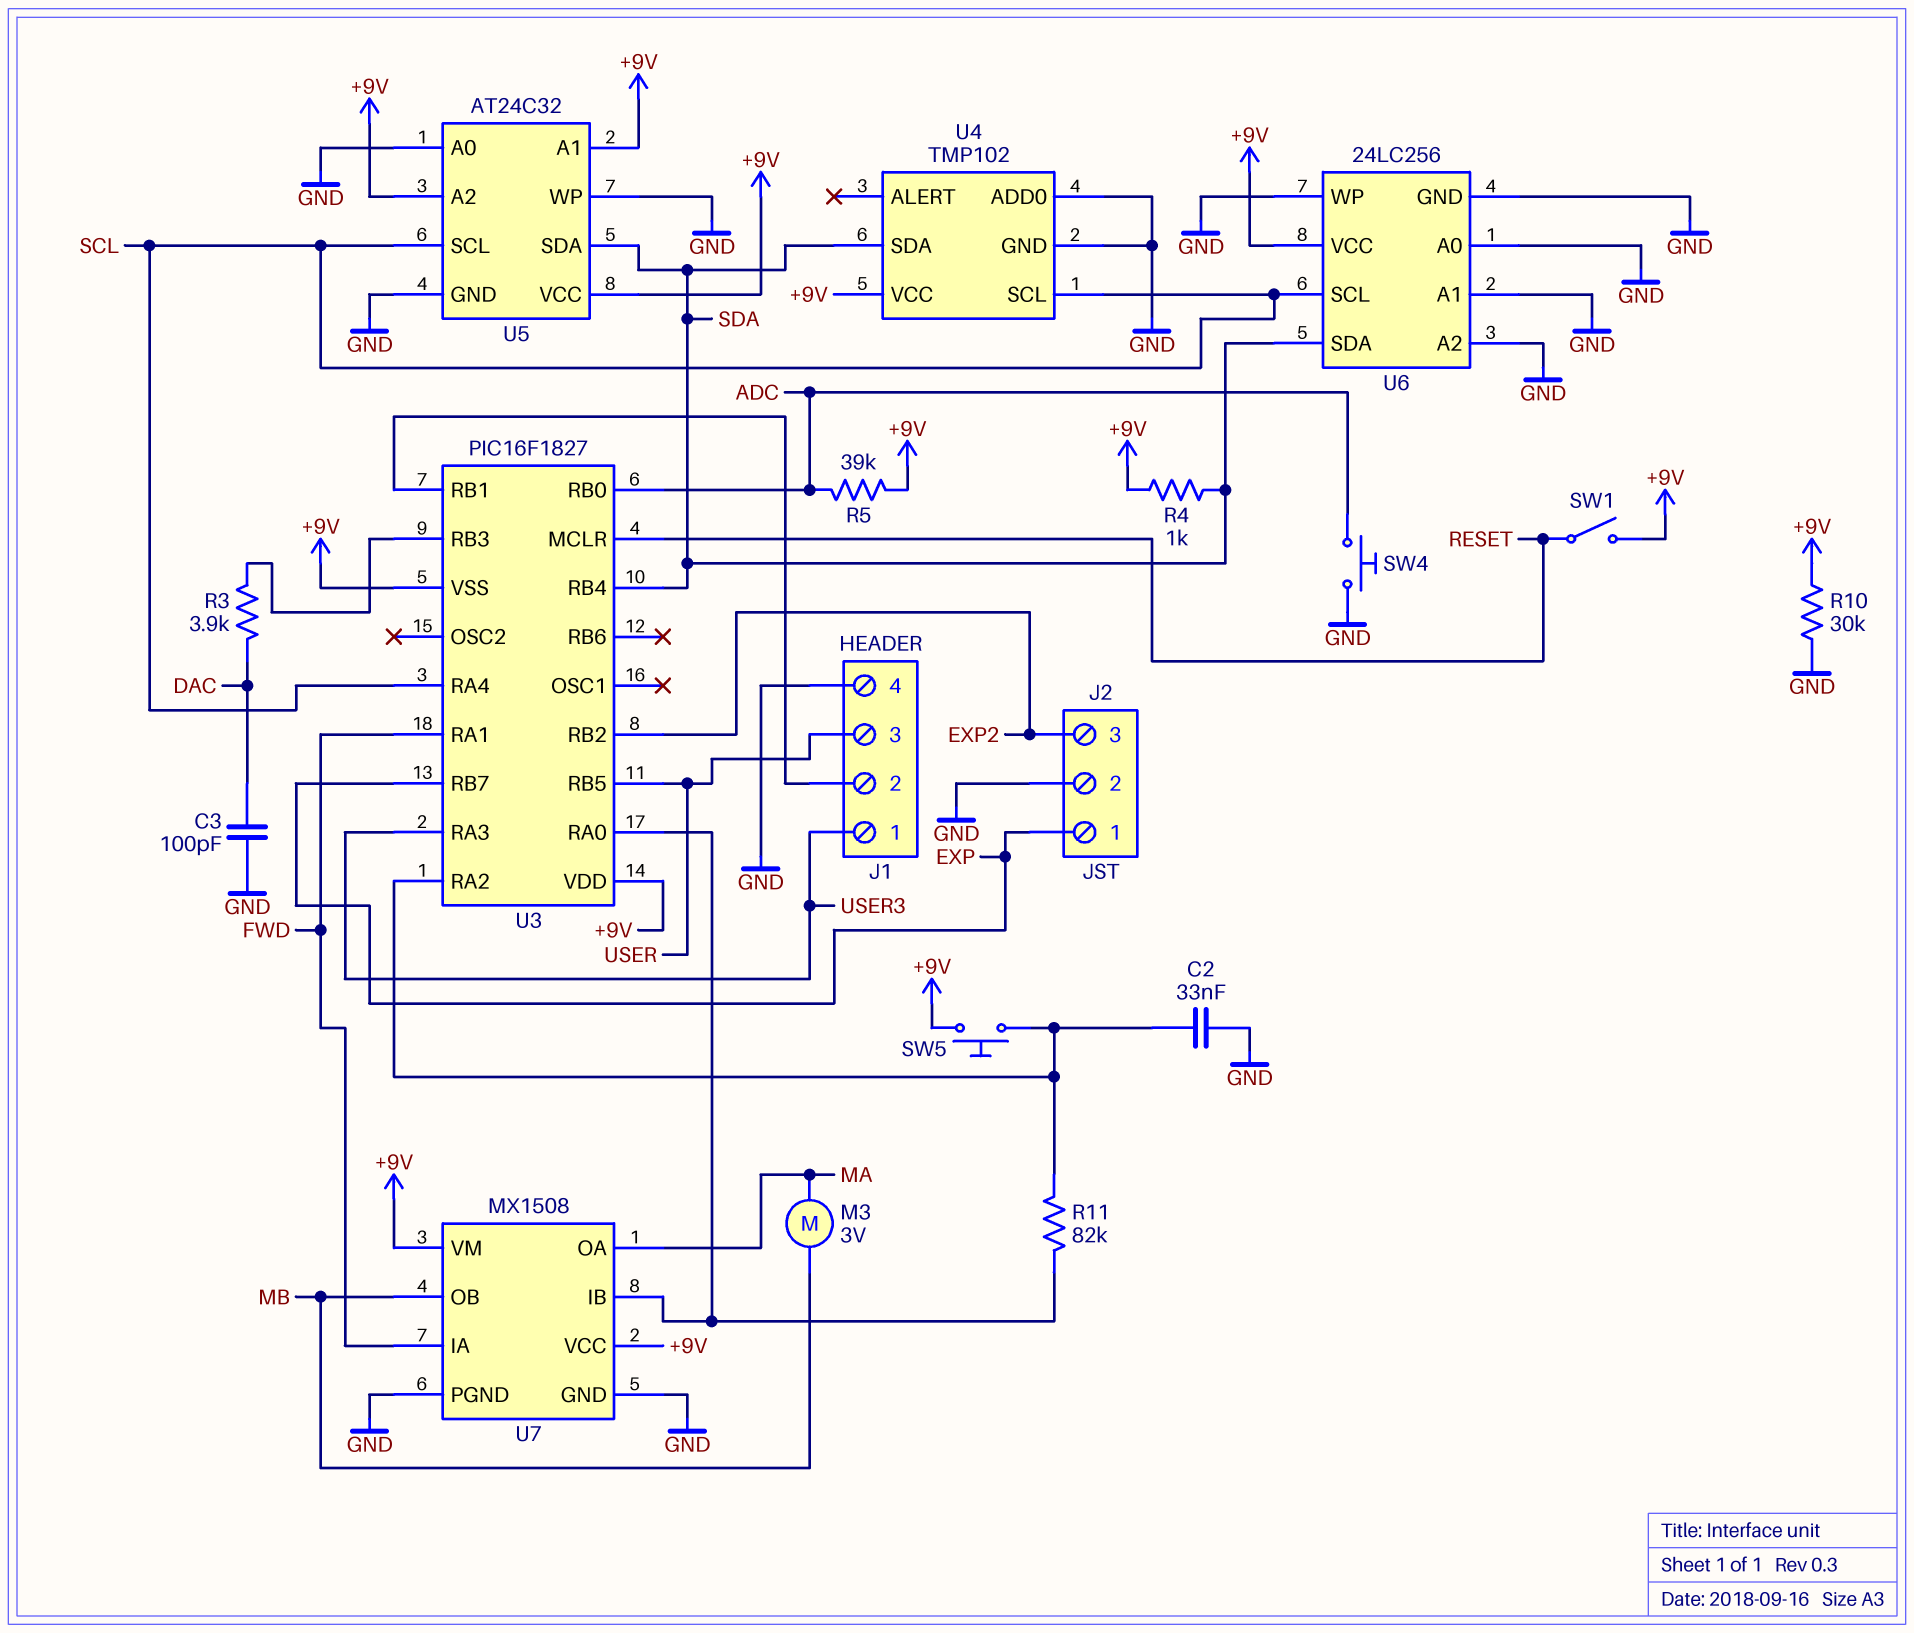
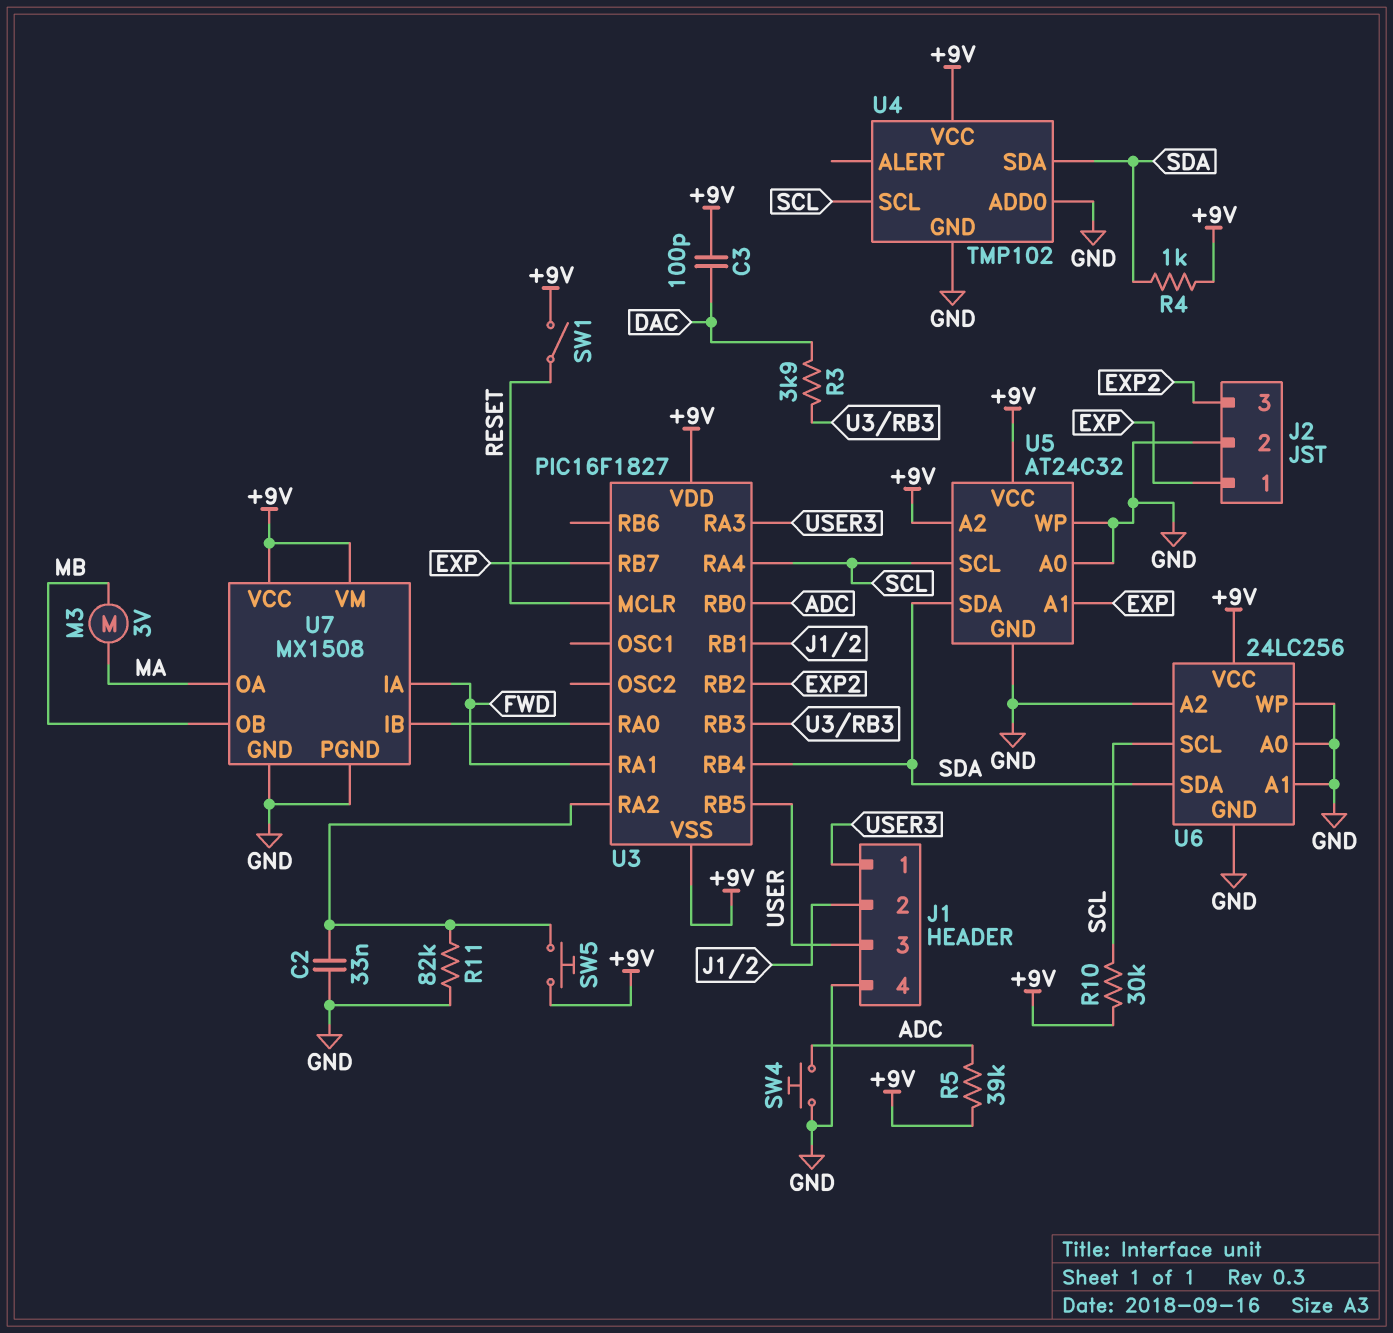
C3: 100pF (DAC, GND) -> 100pF (+9V, DAC)
R10: 30k (+9V, GND) -> 30k (+9V, SCL)
R11: 82k (U3/RA0, U3/RA2) -> 82k (GND, U3/RA2)
U5 pin A1: +9V -> EXP

